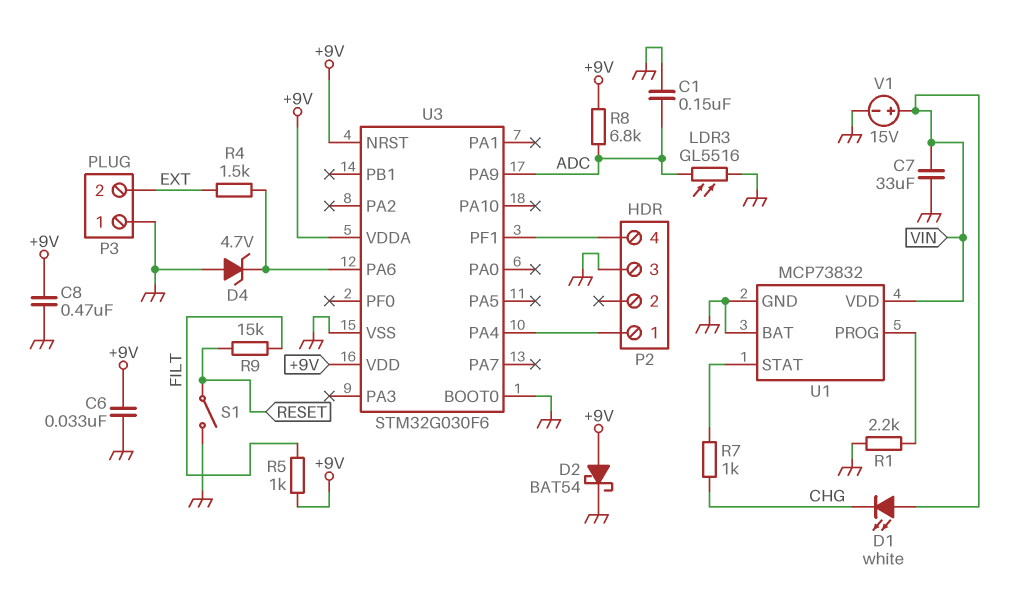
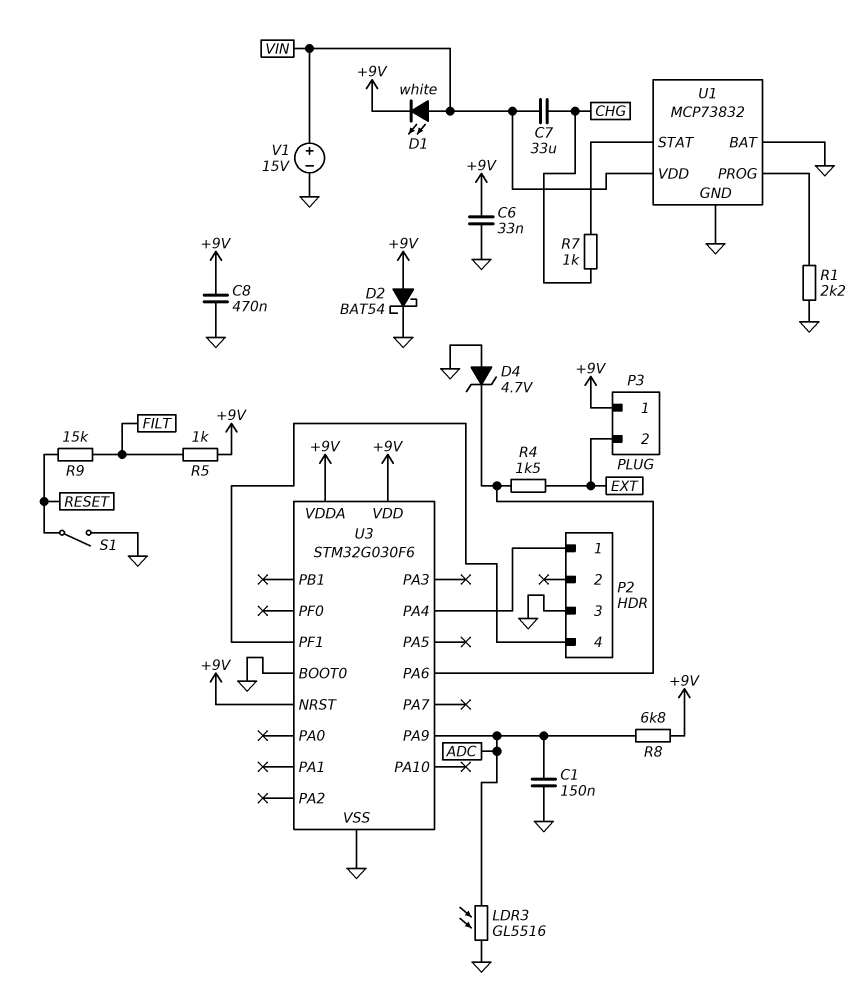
C7: 33uF (GND, VIN) -> 33uF (CHG, VIN)
D1: LED white (A VIN, K CHG) -> LED white (A VIN, K +9V)
P3 pin 1: GND -> +9V

